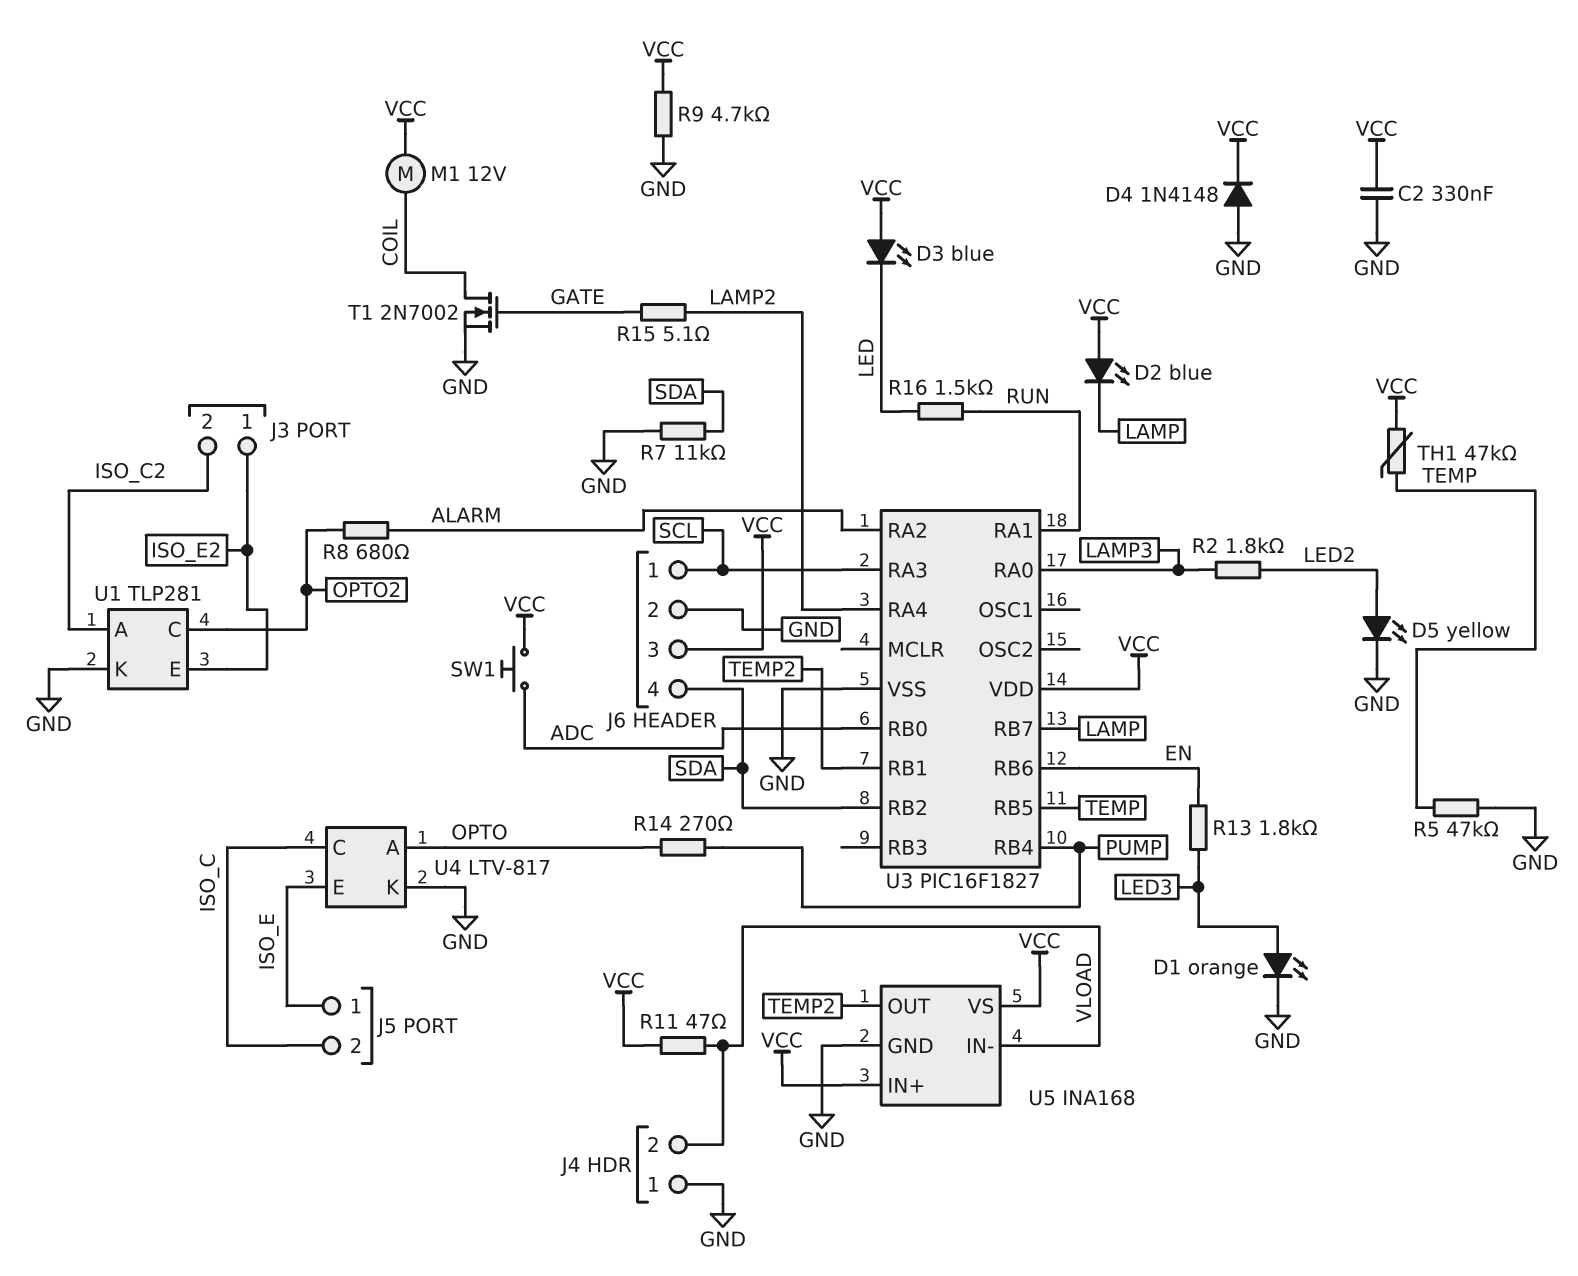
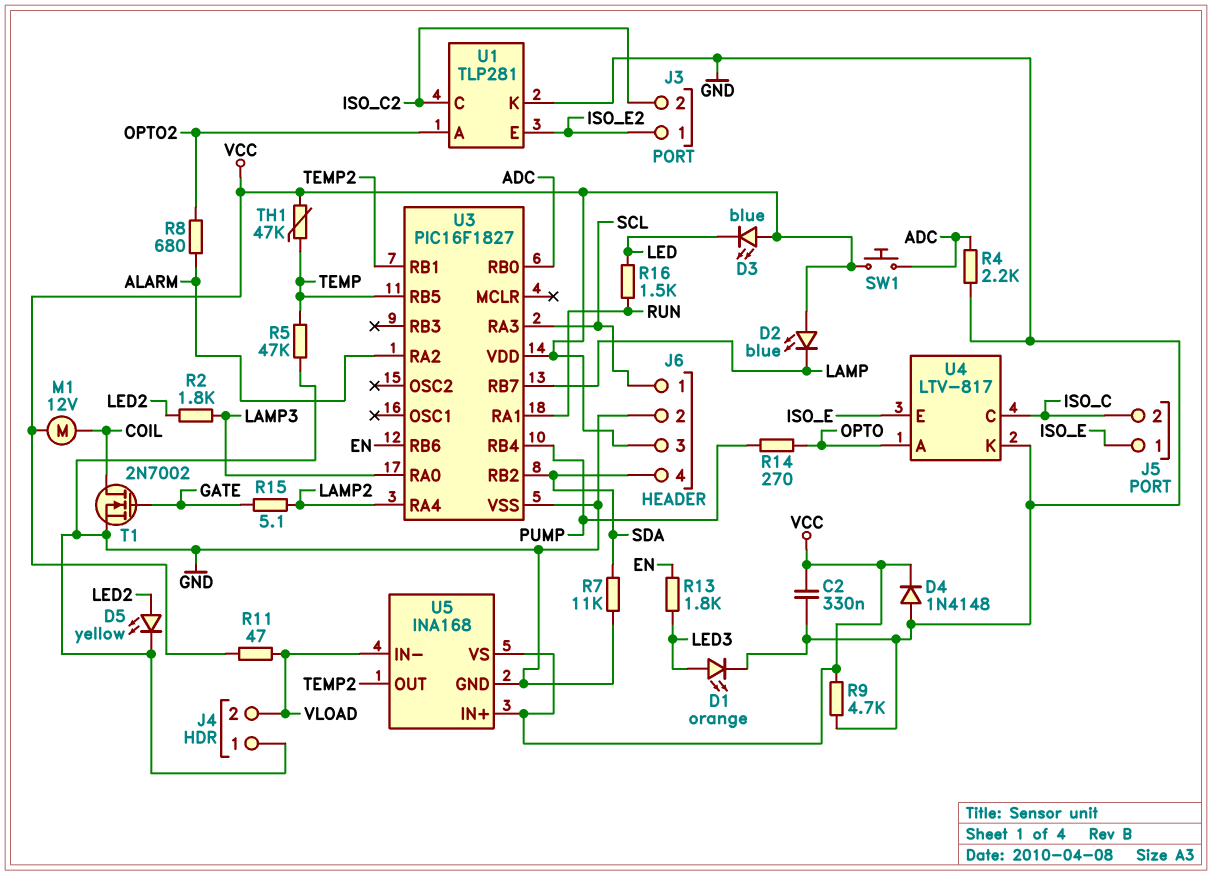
R4: none -> 2.2k (ADC, GND)
U1 pin A: ISO_C2 -> OPTO2
U1 pin C: OPTO2 -> ISO_C2

